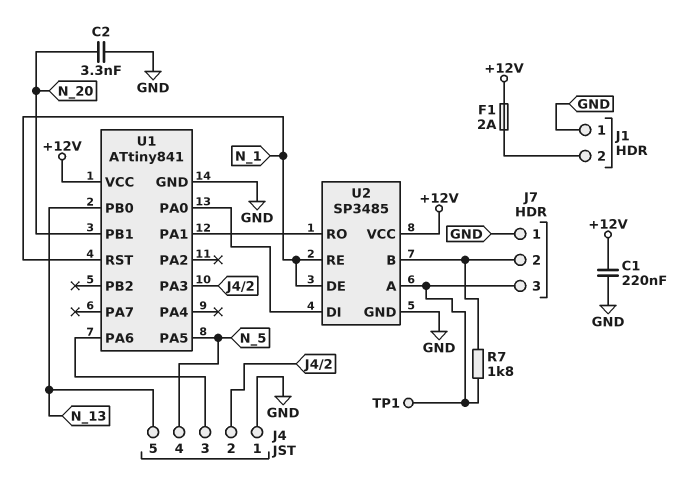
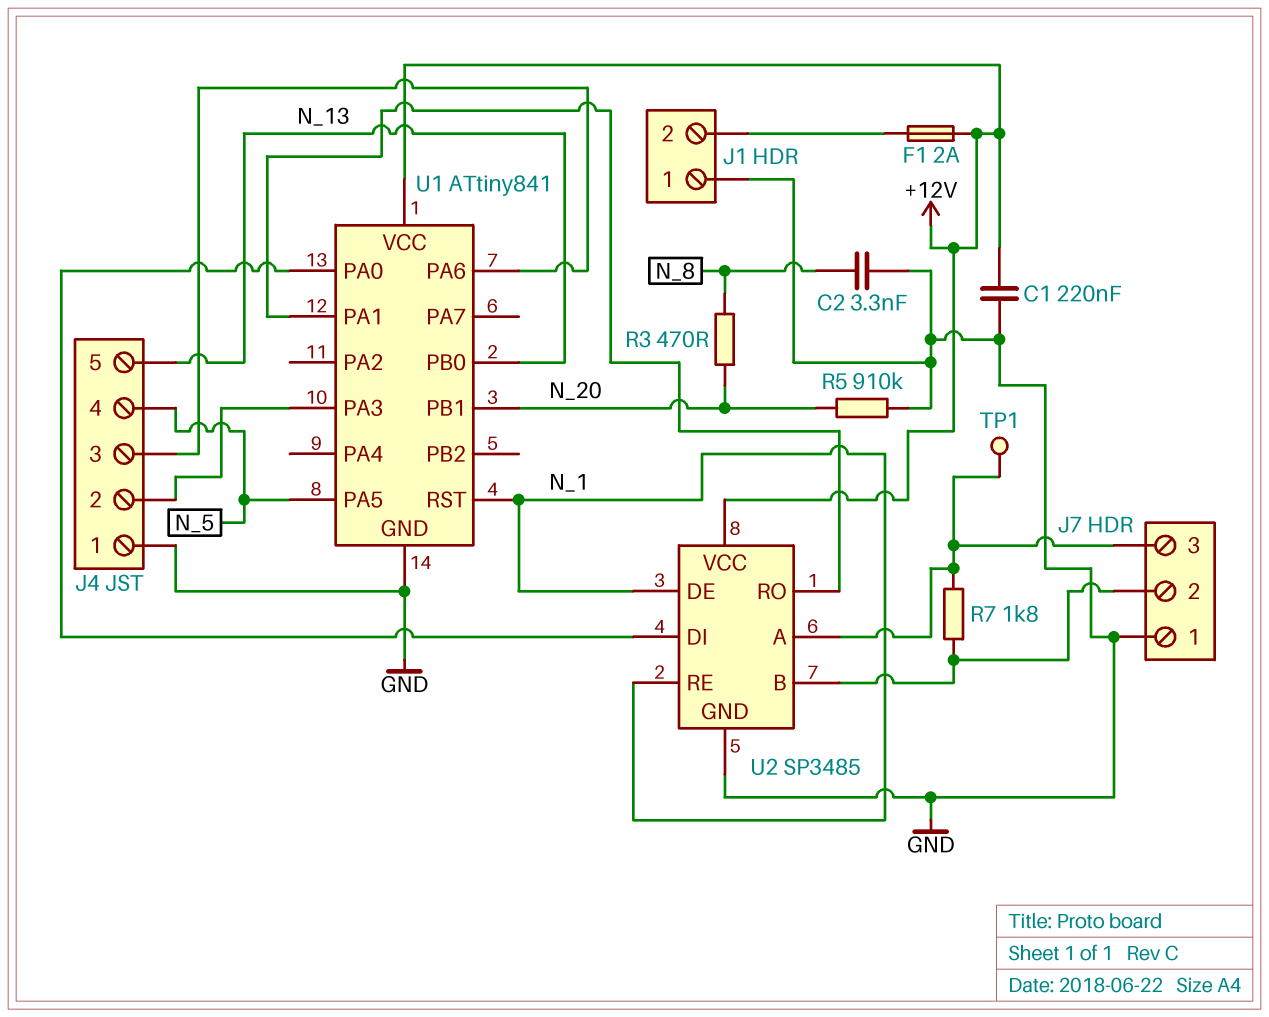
C2: 3.3nF (GND, N_20) -> 3.3nF (GND, N_8)
R3: none -> 470 (N_8, N_20)
R5: none -> 910k (GND, N_20)

